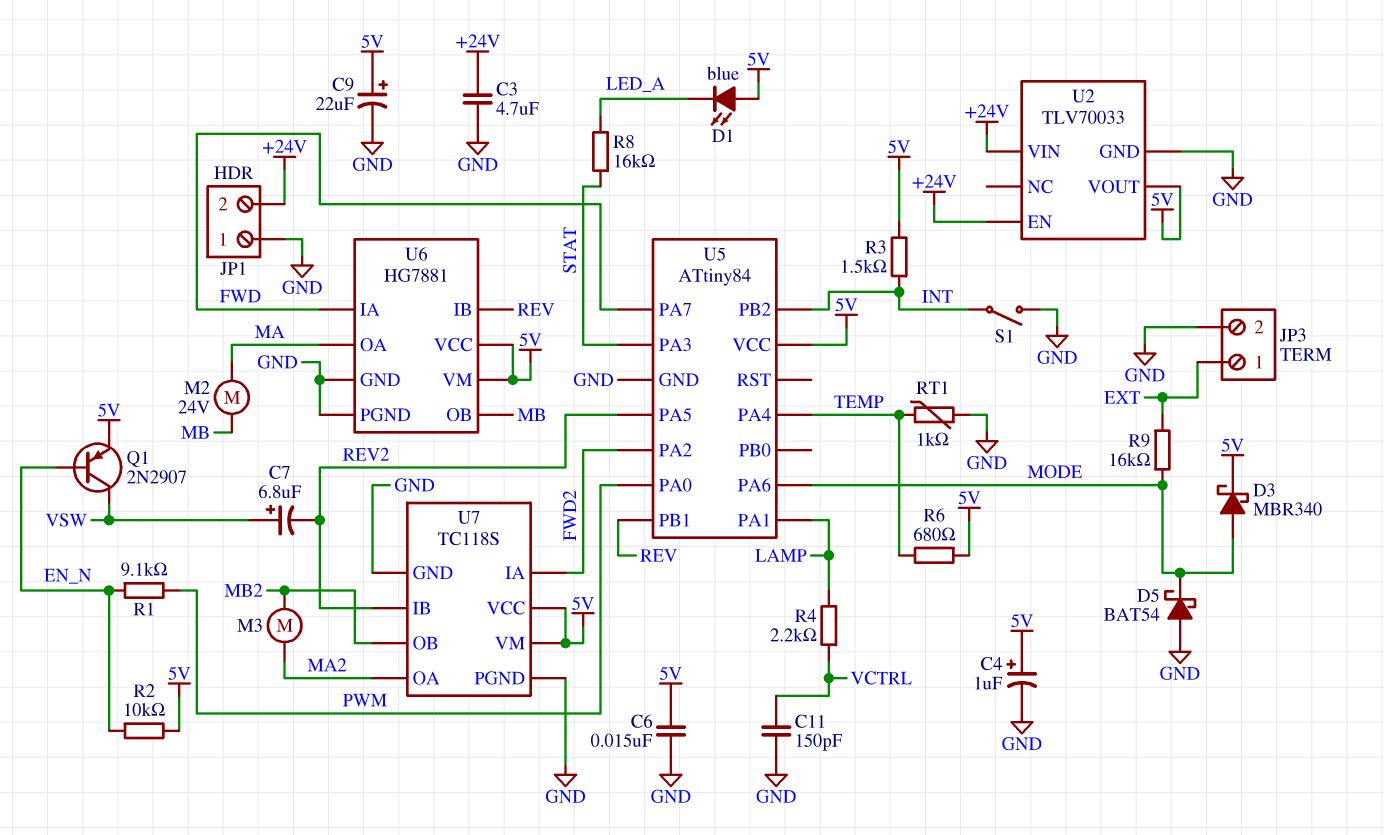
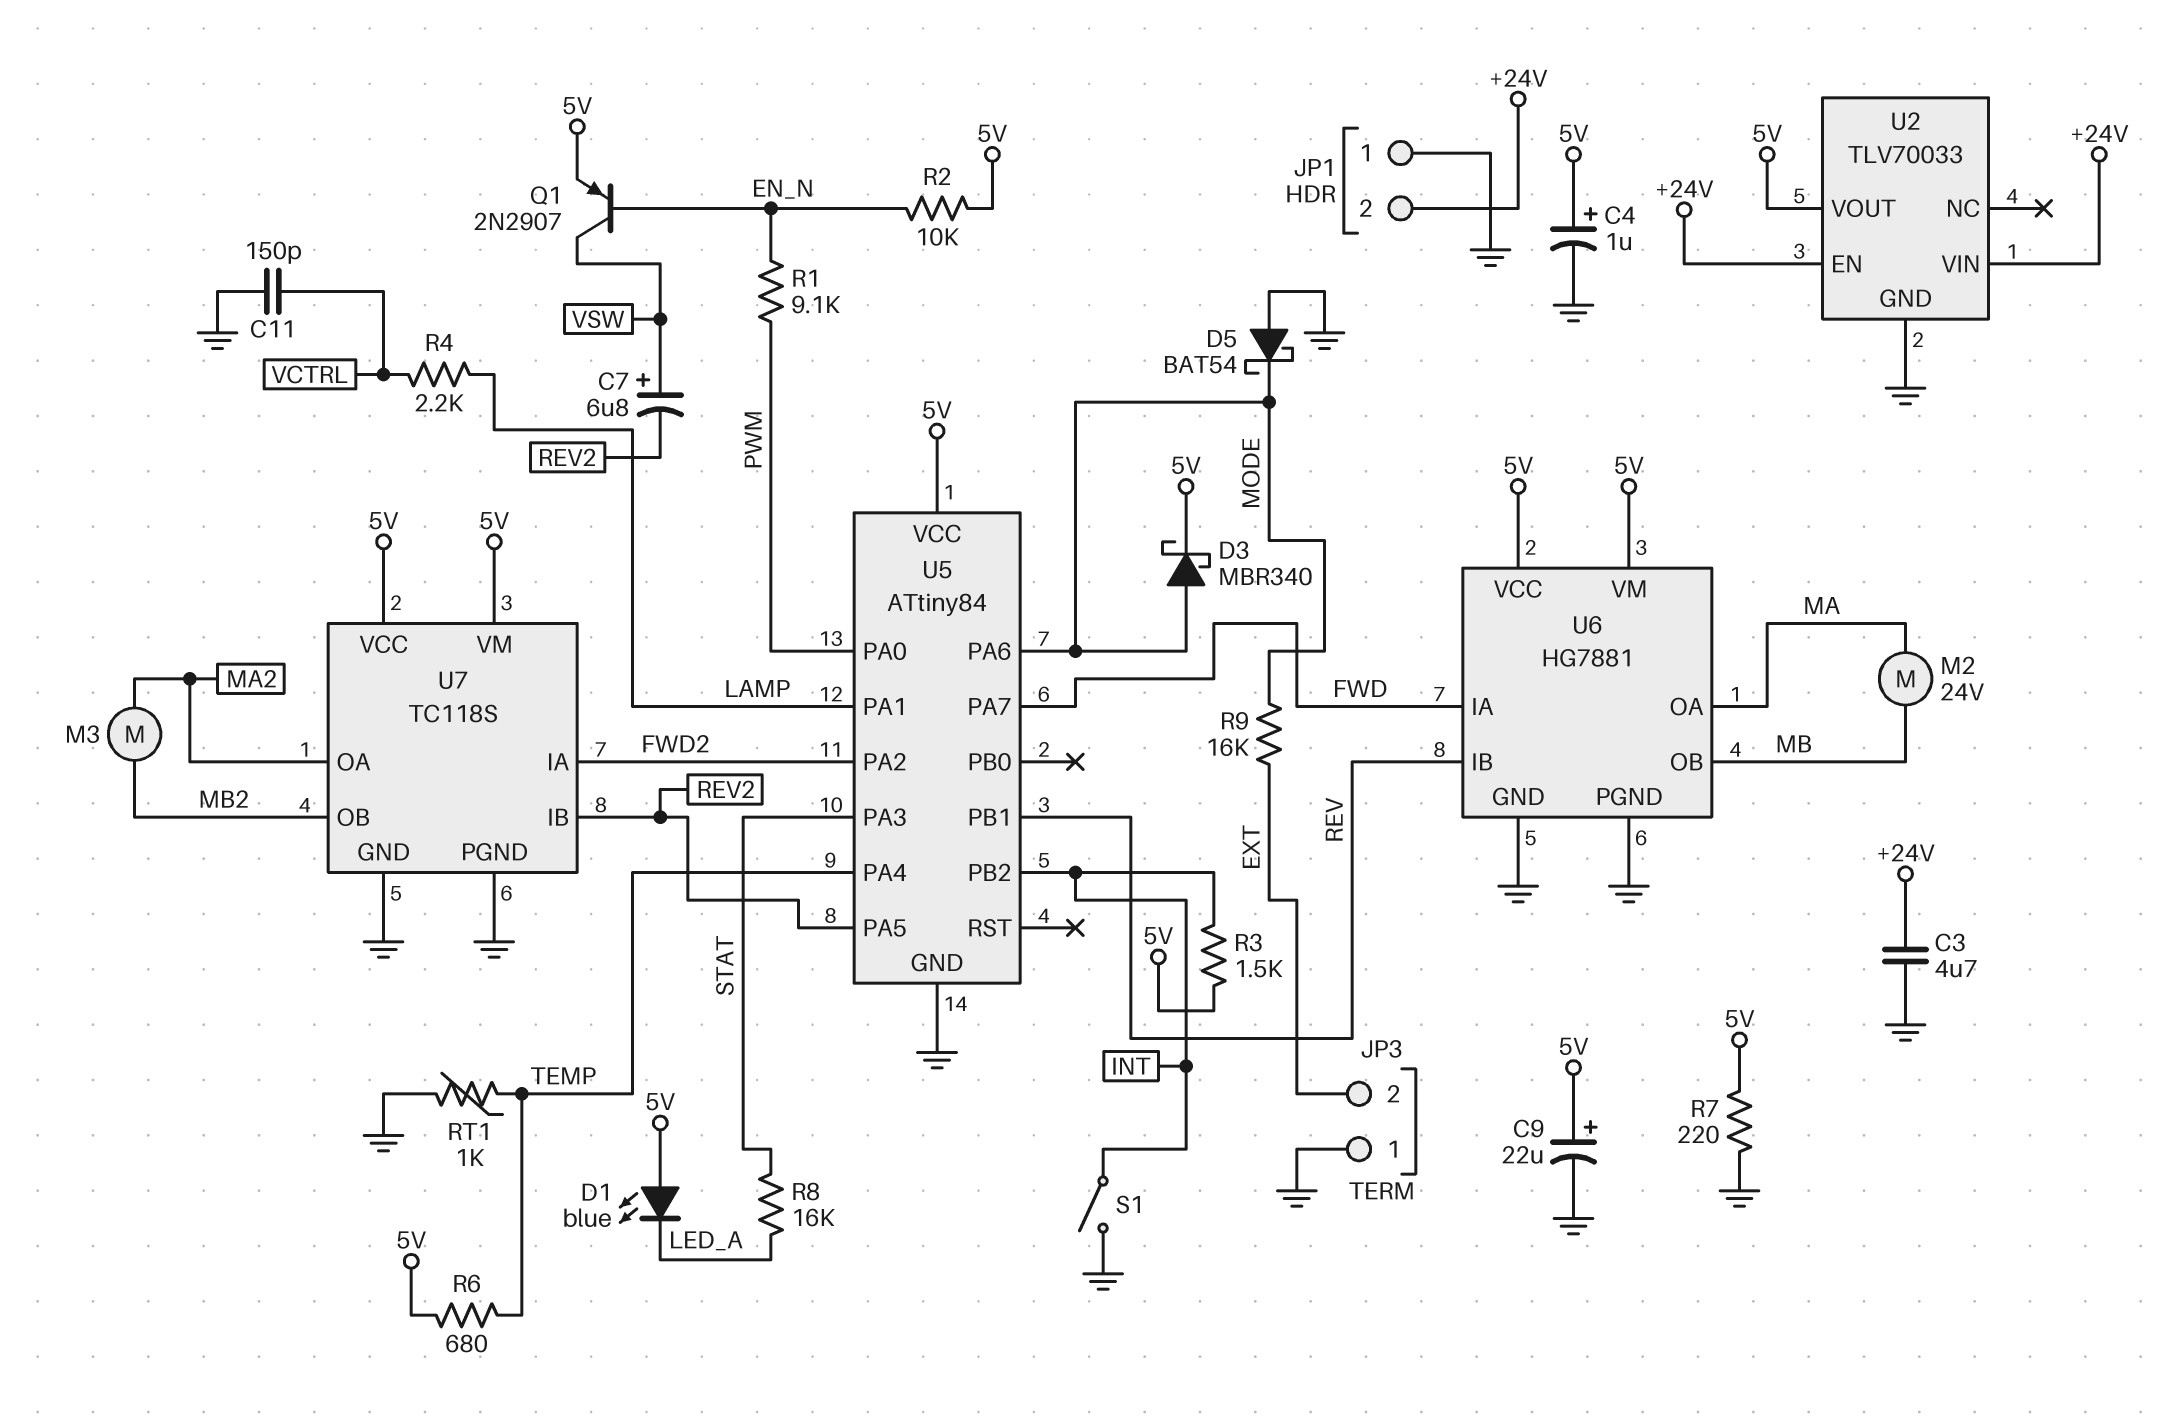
C6: 15nF (5V, GND) -> none
JP3 pin 1: EXT -> GND
JP3 pin 2: GND -> EXT
R7: none -> 220 (5V, GND)

